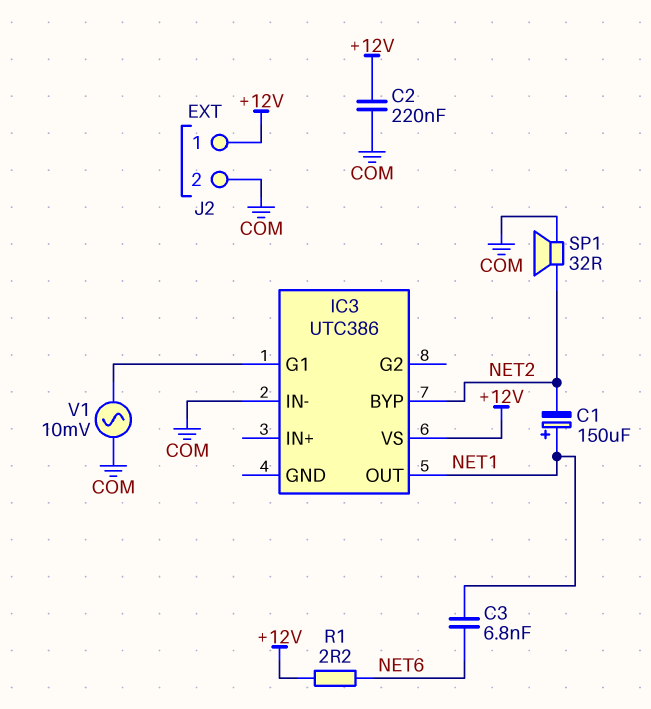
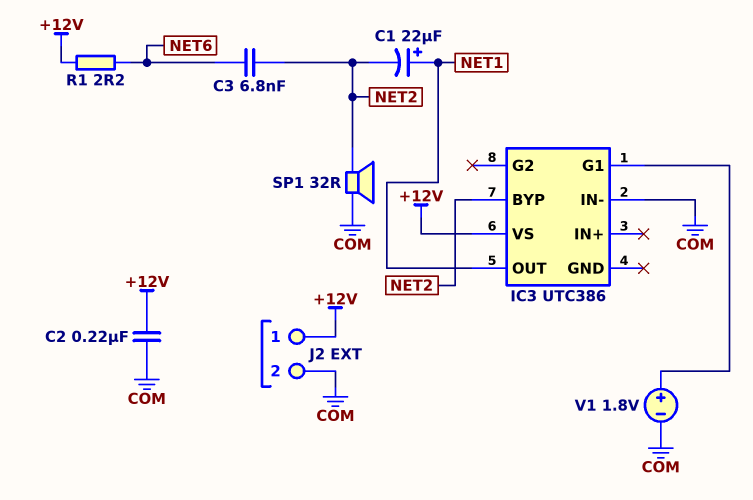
C1: 150uF (plus NET1, minus NET2) -> 22uF (plus NET1, minus NET2)
C3: 6.8nF (NET1, NET6) -> 6.8nF (NET2, NET6)
V1: AC 10mV (COM, IC3/G1) -> 1.8V (plus IC3/G1, minus COM)

